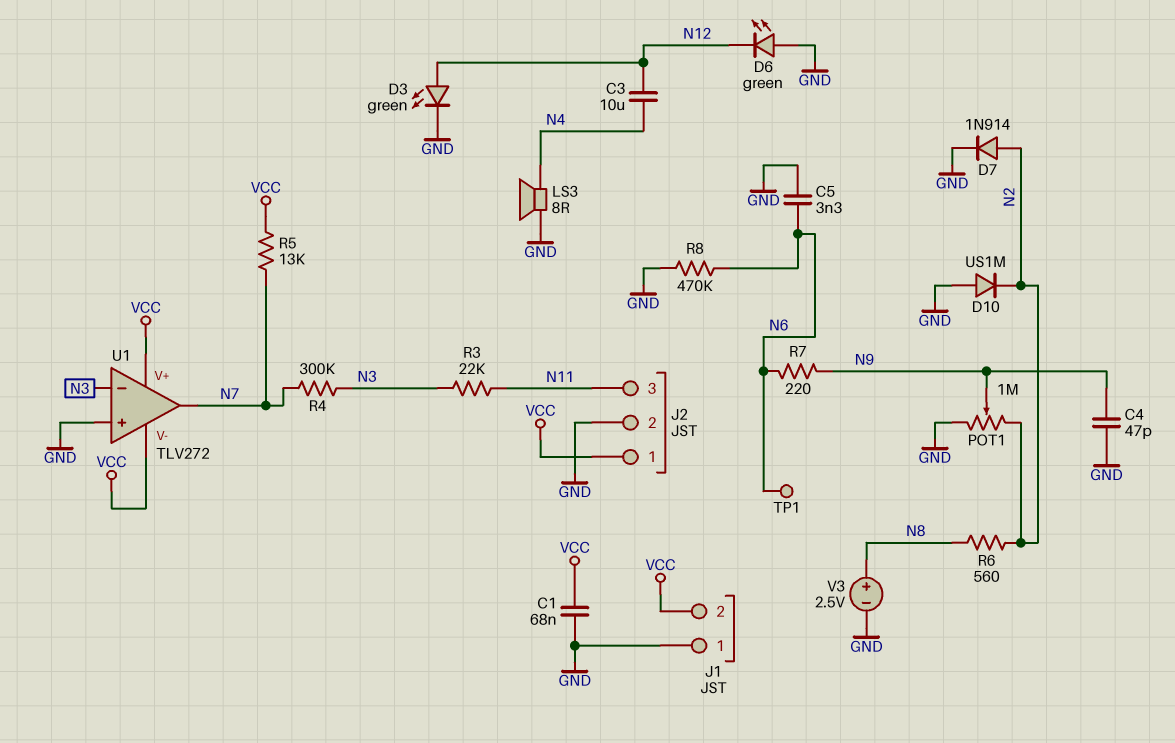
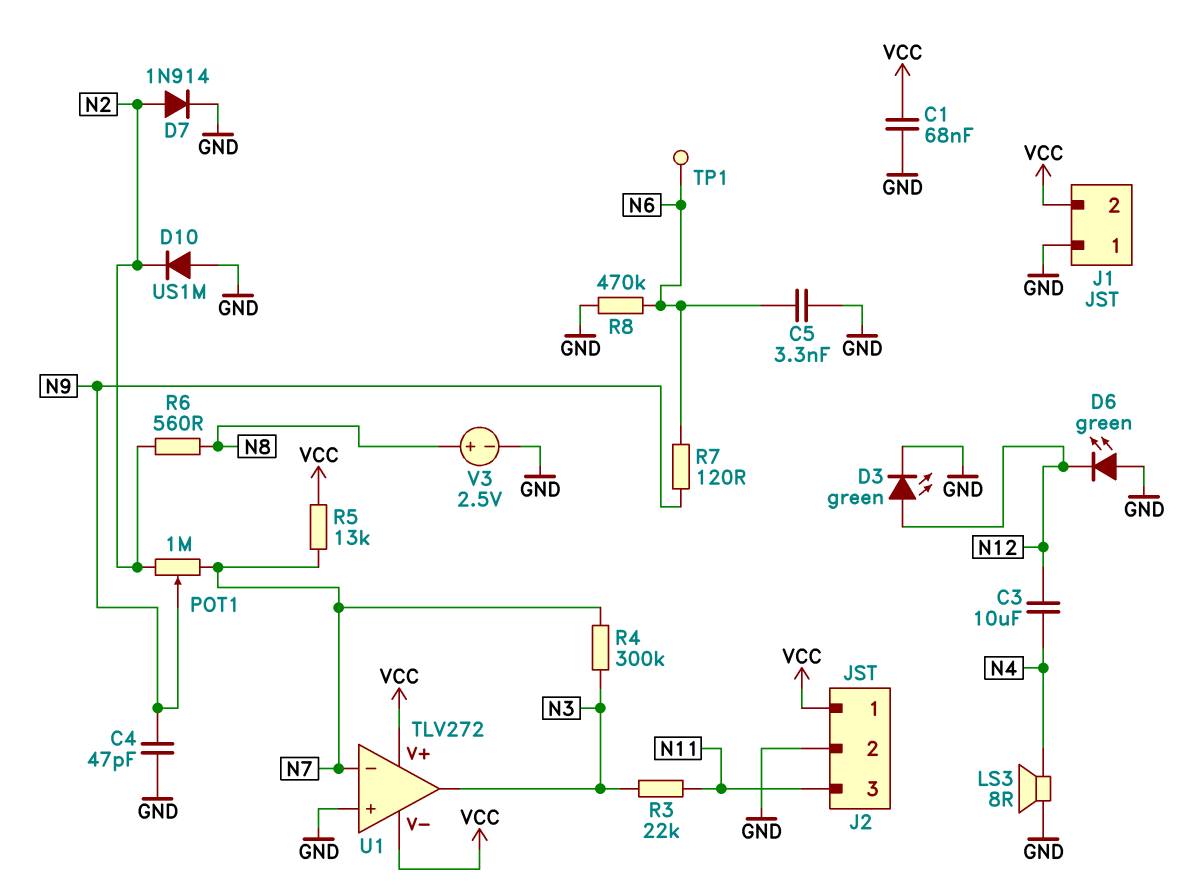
POT1: 1M (GND, N2, wiper N9) -> 1M (N2, N7, wiper N9)
R7: 220 (N6, N9) -> 120 (N6, N9)
U1 pin in-: N3 -> N7
U1 pin out: N7 -> N3

